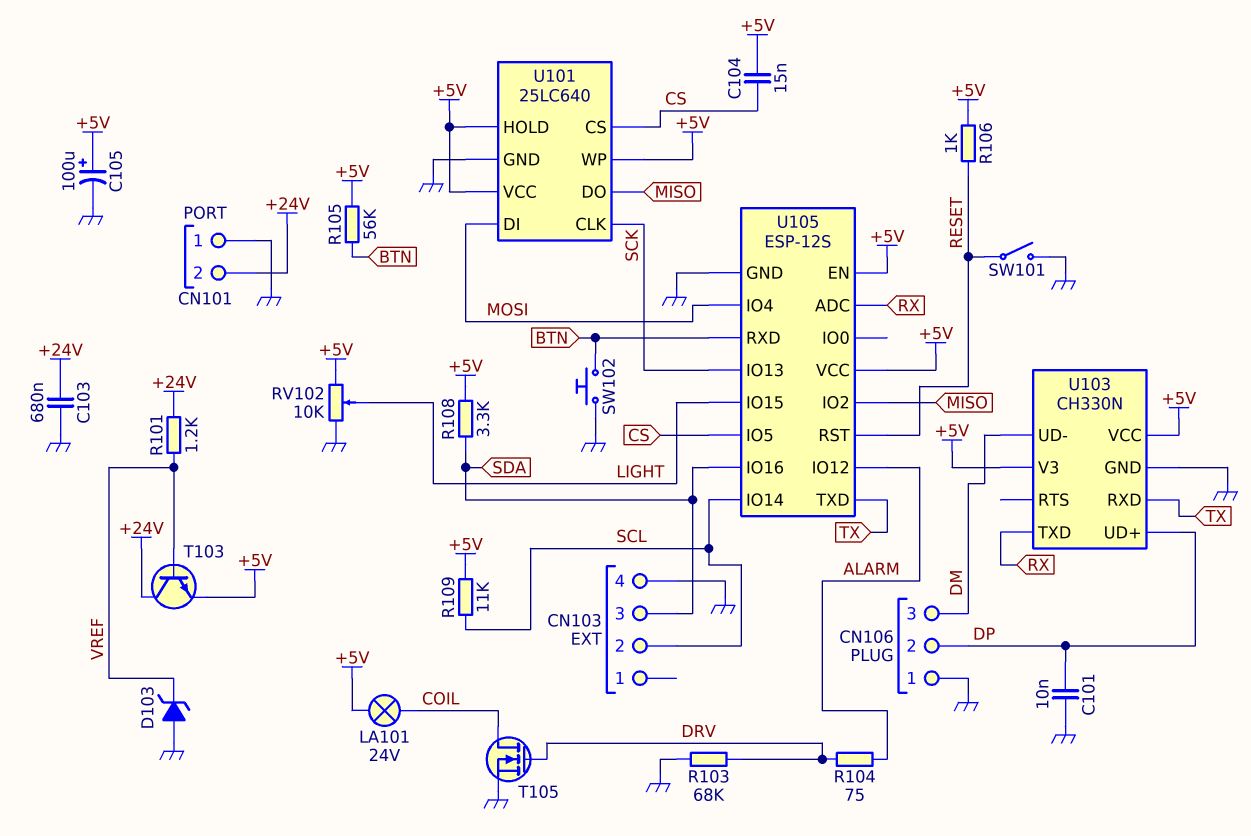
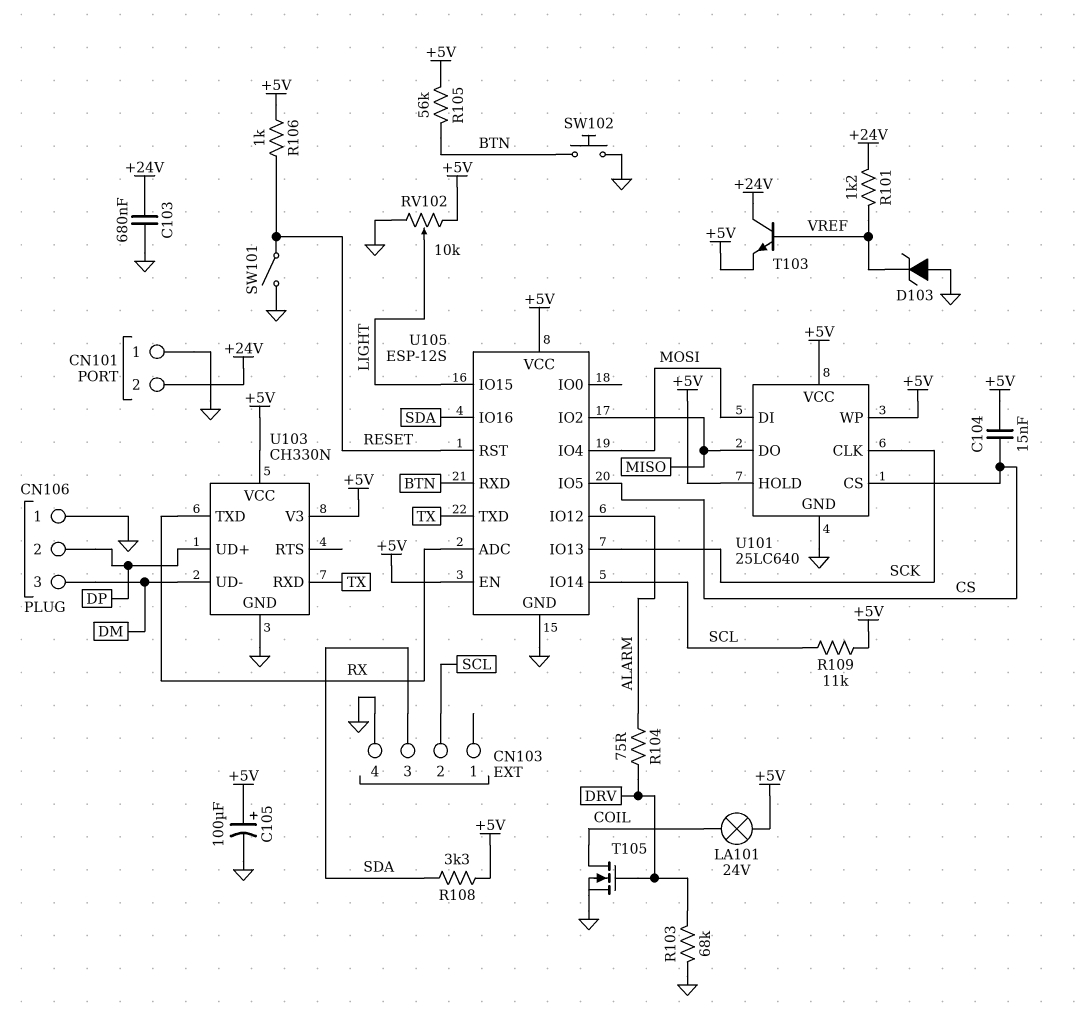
C101: 10nF (DP, GND) -> none

